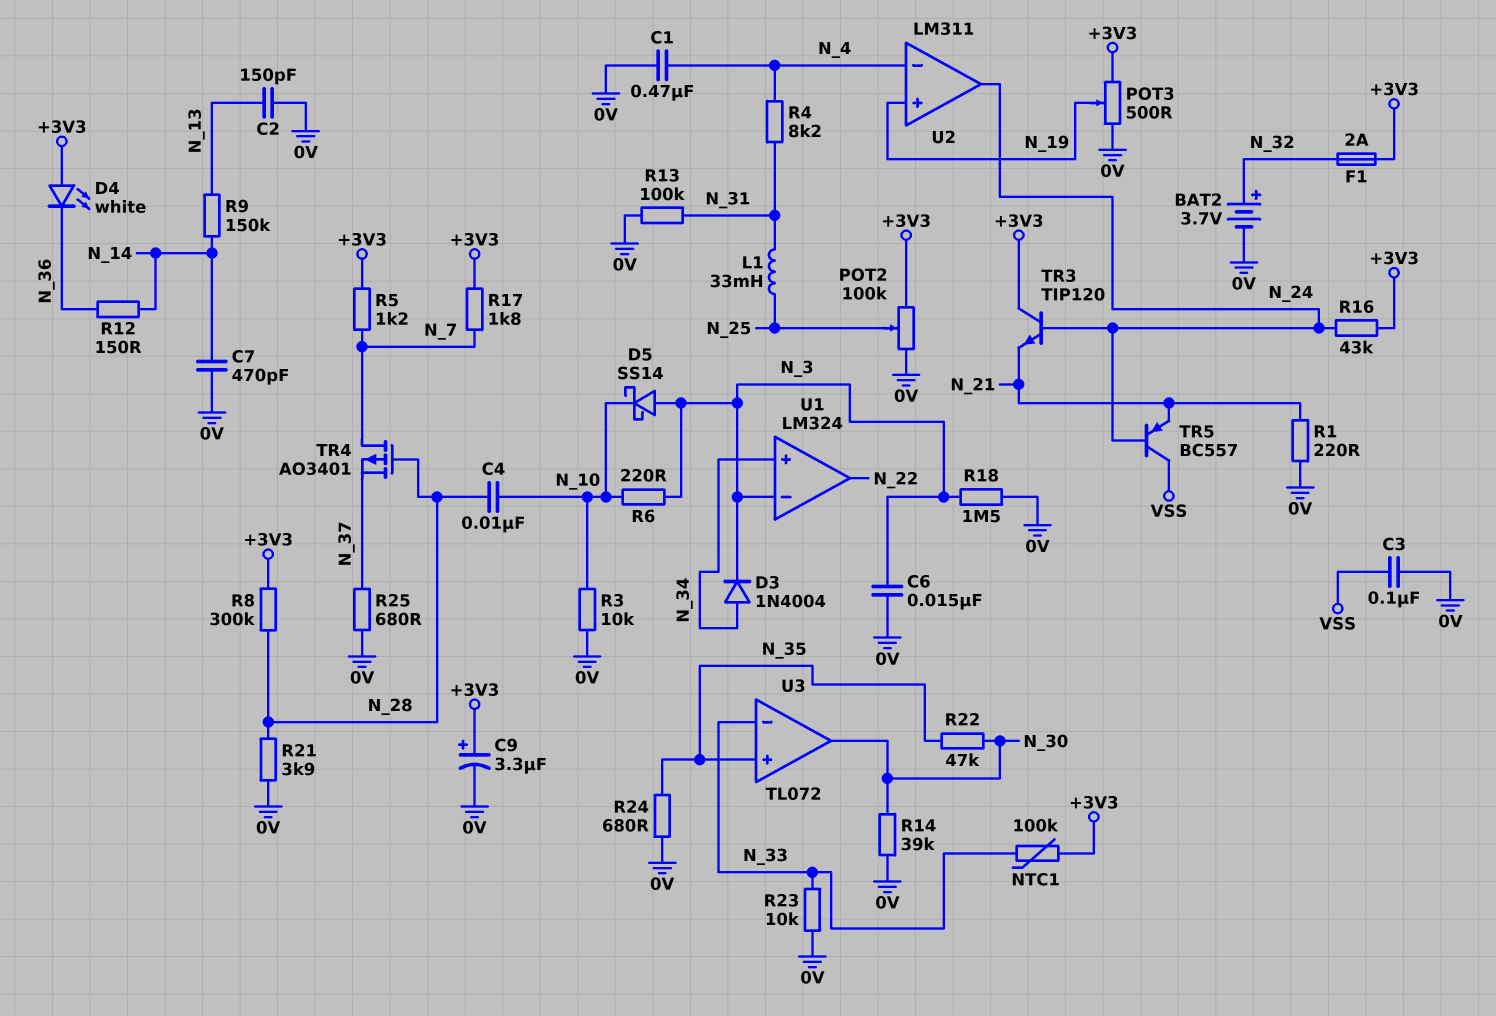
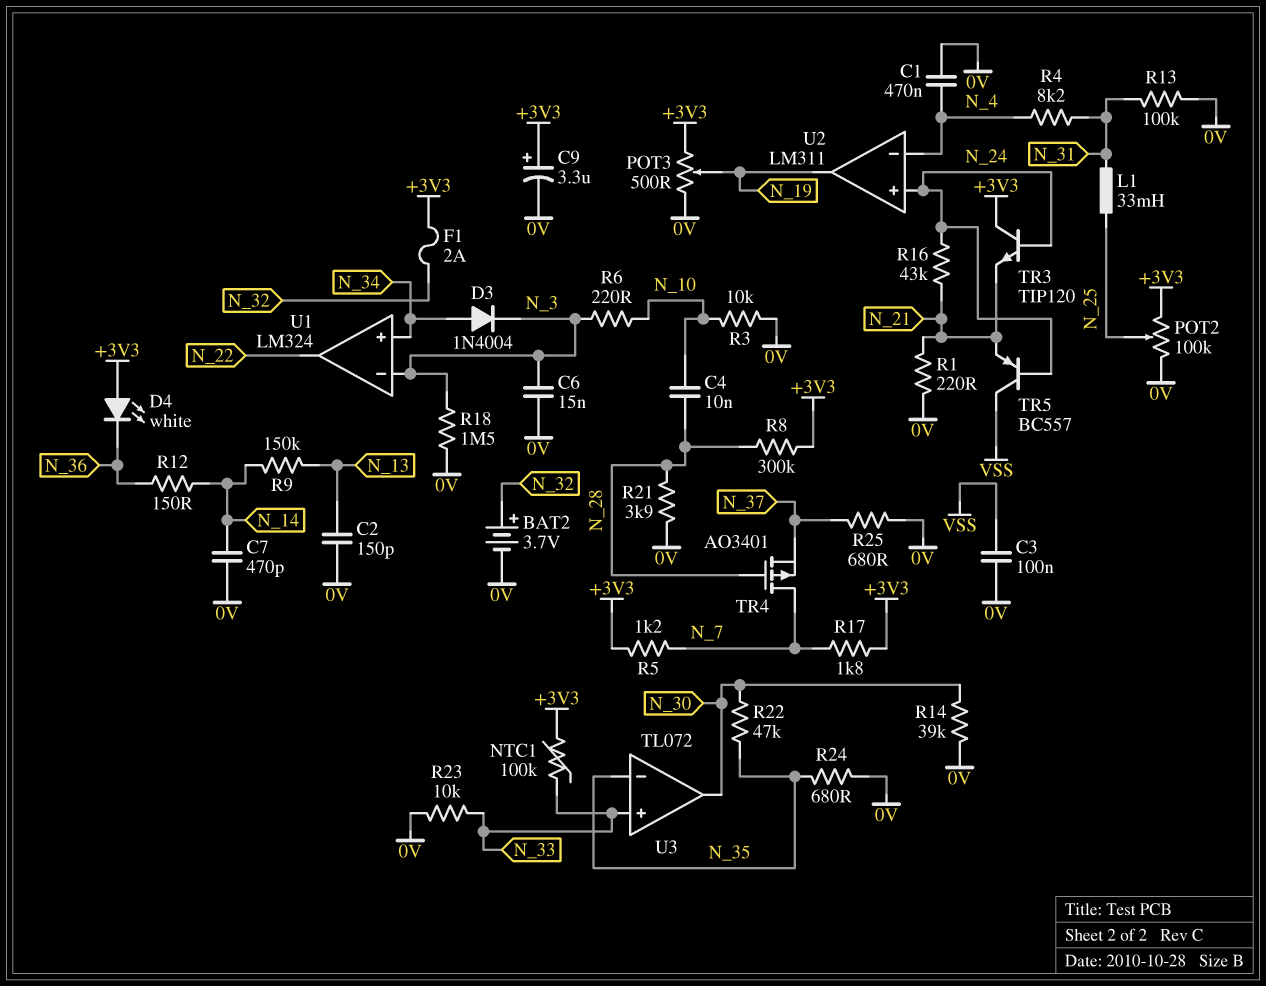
D5: schottky SS14 (A N_3, K N_10) -> none
R16: 43k (+3V3, N_24) -> 43k (N_21, N_24)
U2 pin in+: N_19 -> N_24
U2 pin out: N_24 -> N_19
U3 pin in+: N_35 -> N_33
U3 pin in-: N_33 -> N_35

